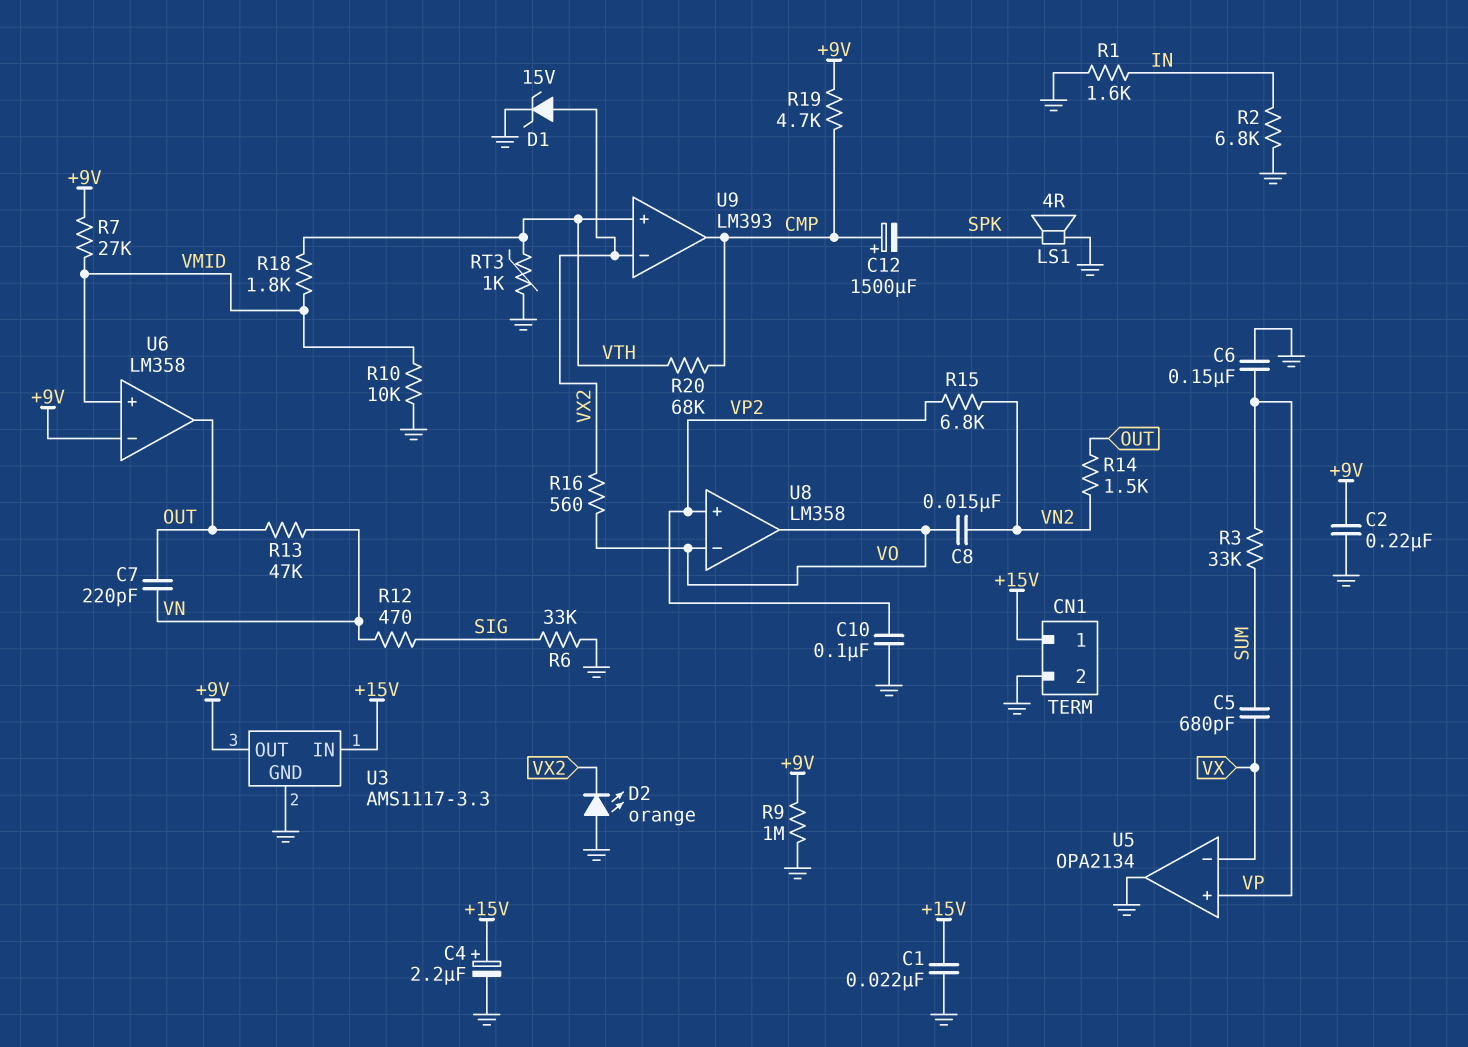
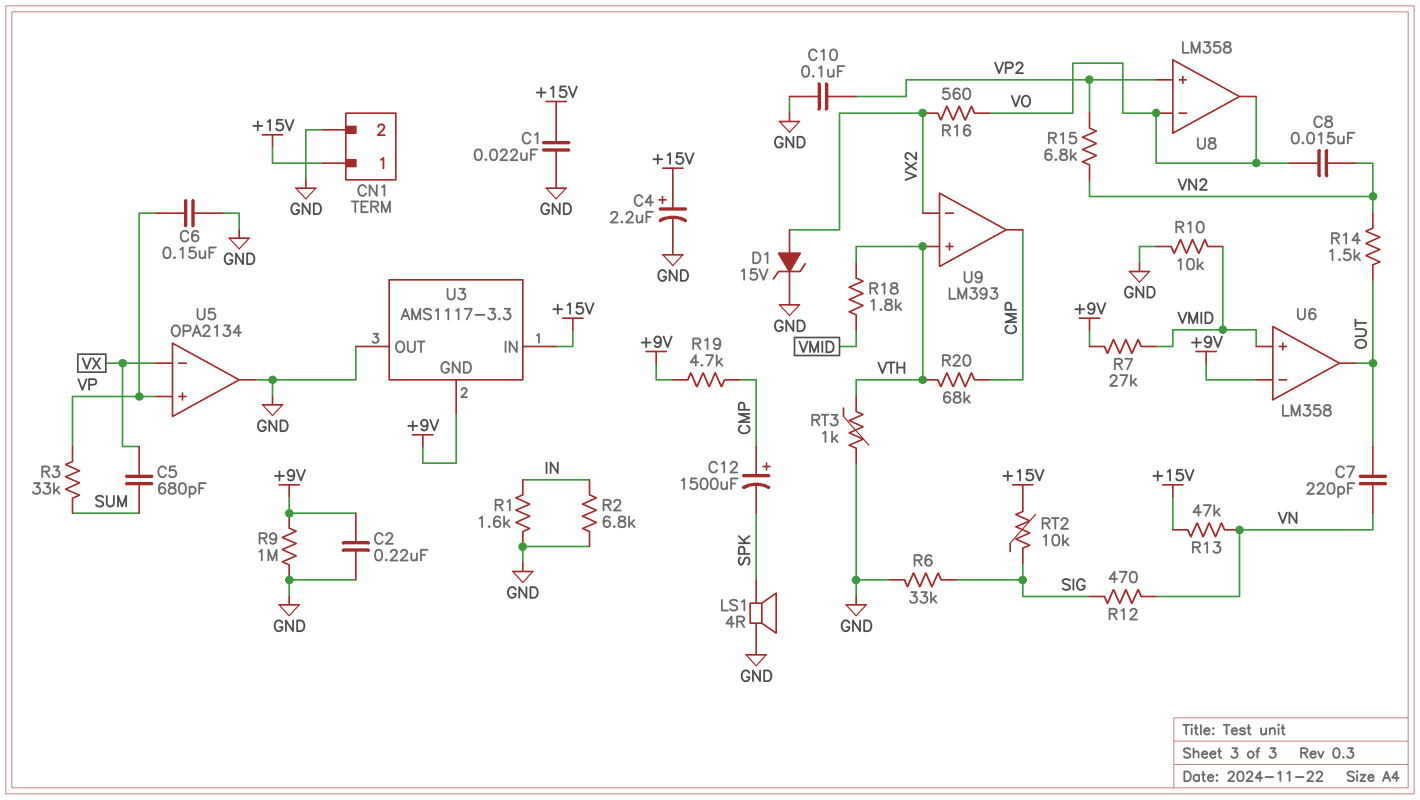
D2: LED orange (A GND, K VX2) -> none
R13: 47k (OUT, VN) -> 47k (+15V, VN)
RT2: none -> 10k (+15V, SIG)
U3 pin GND: GND -> +9V
U3 pin OUT: +9V -> GND

